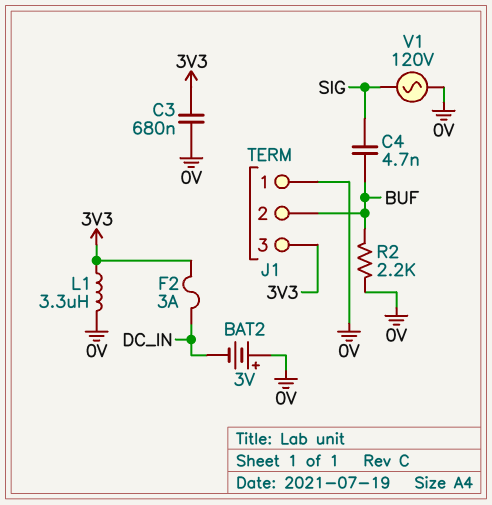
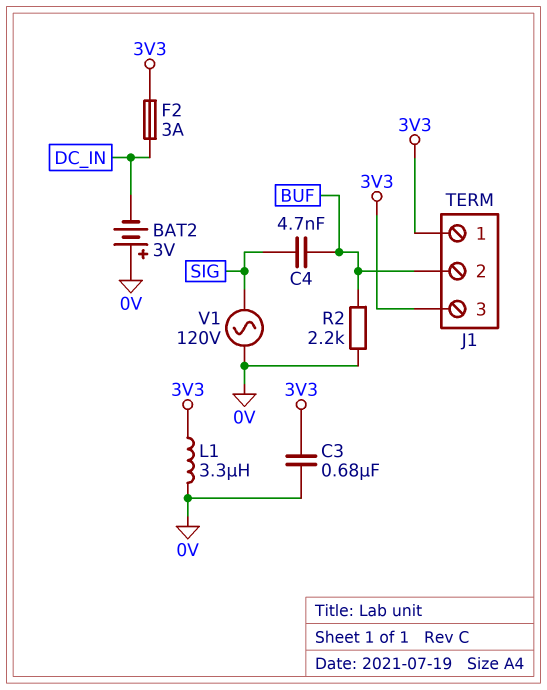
J1 pin 1: 0V -> 3V3

